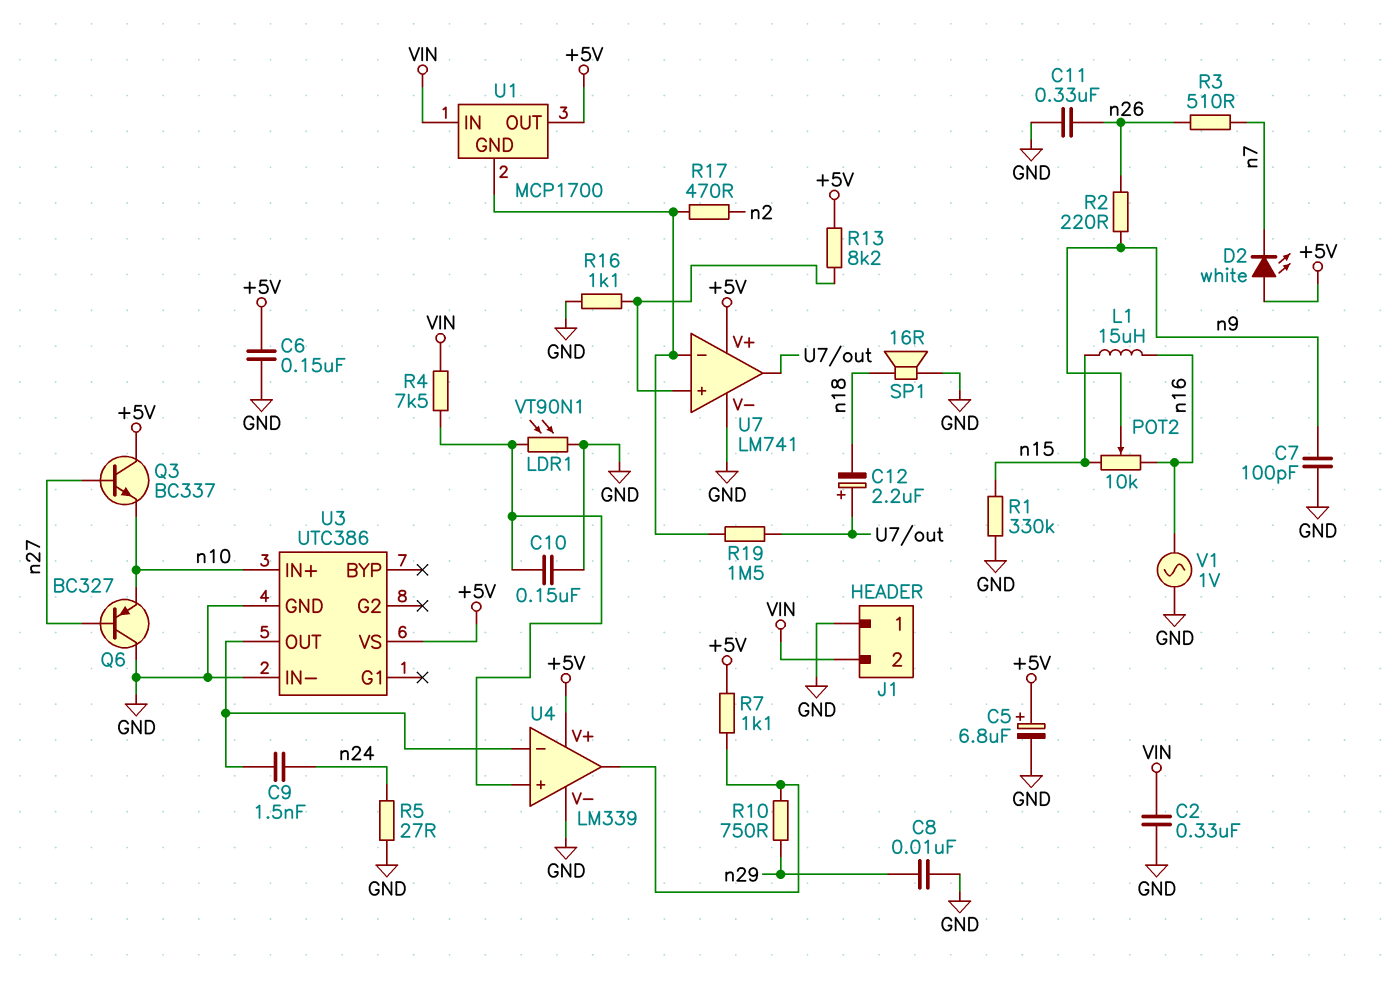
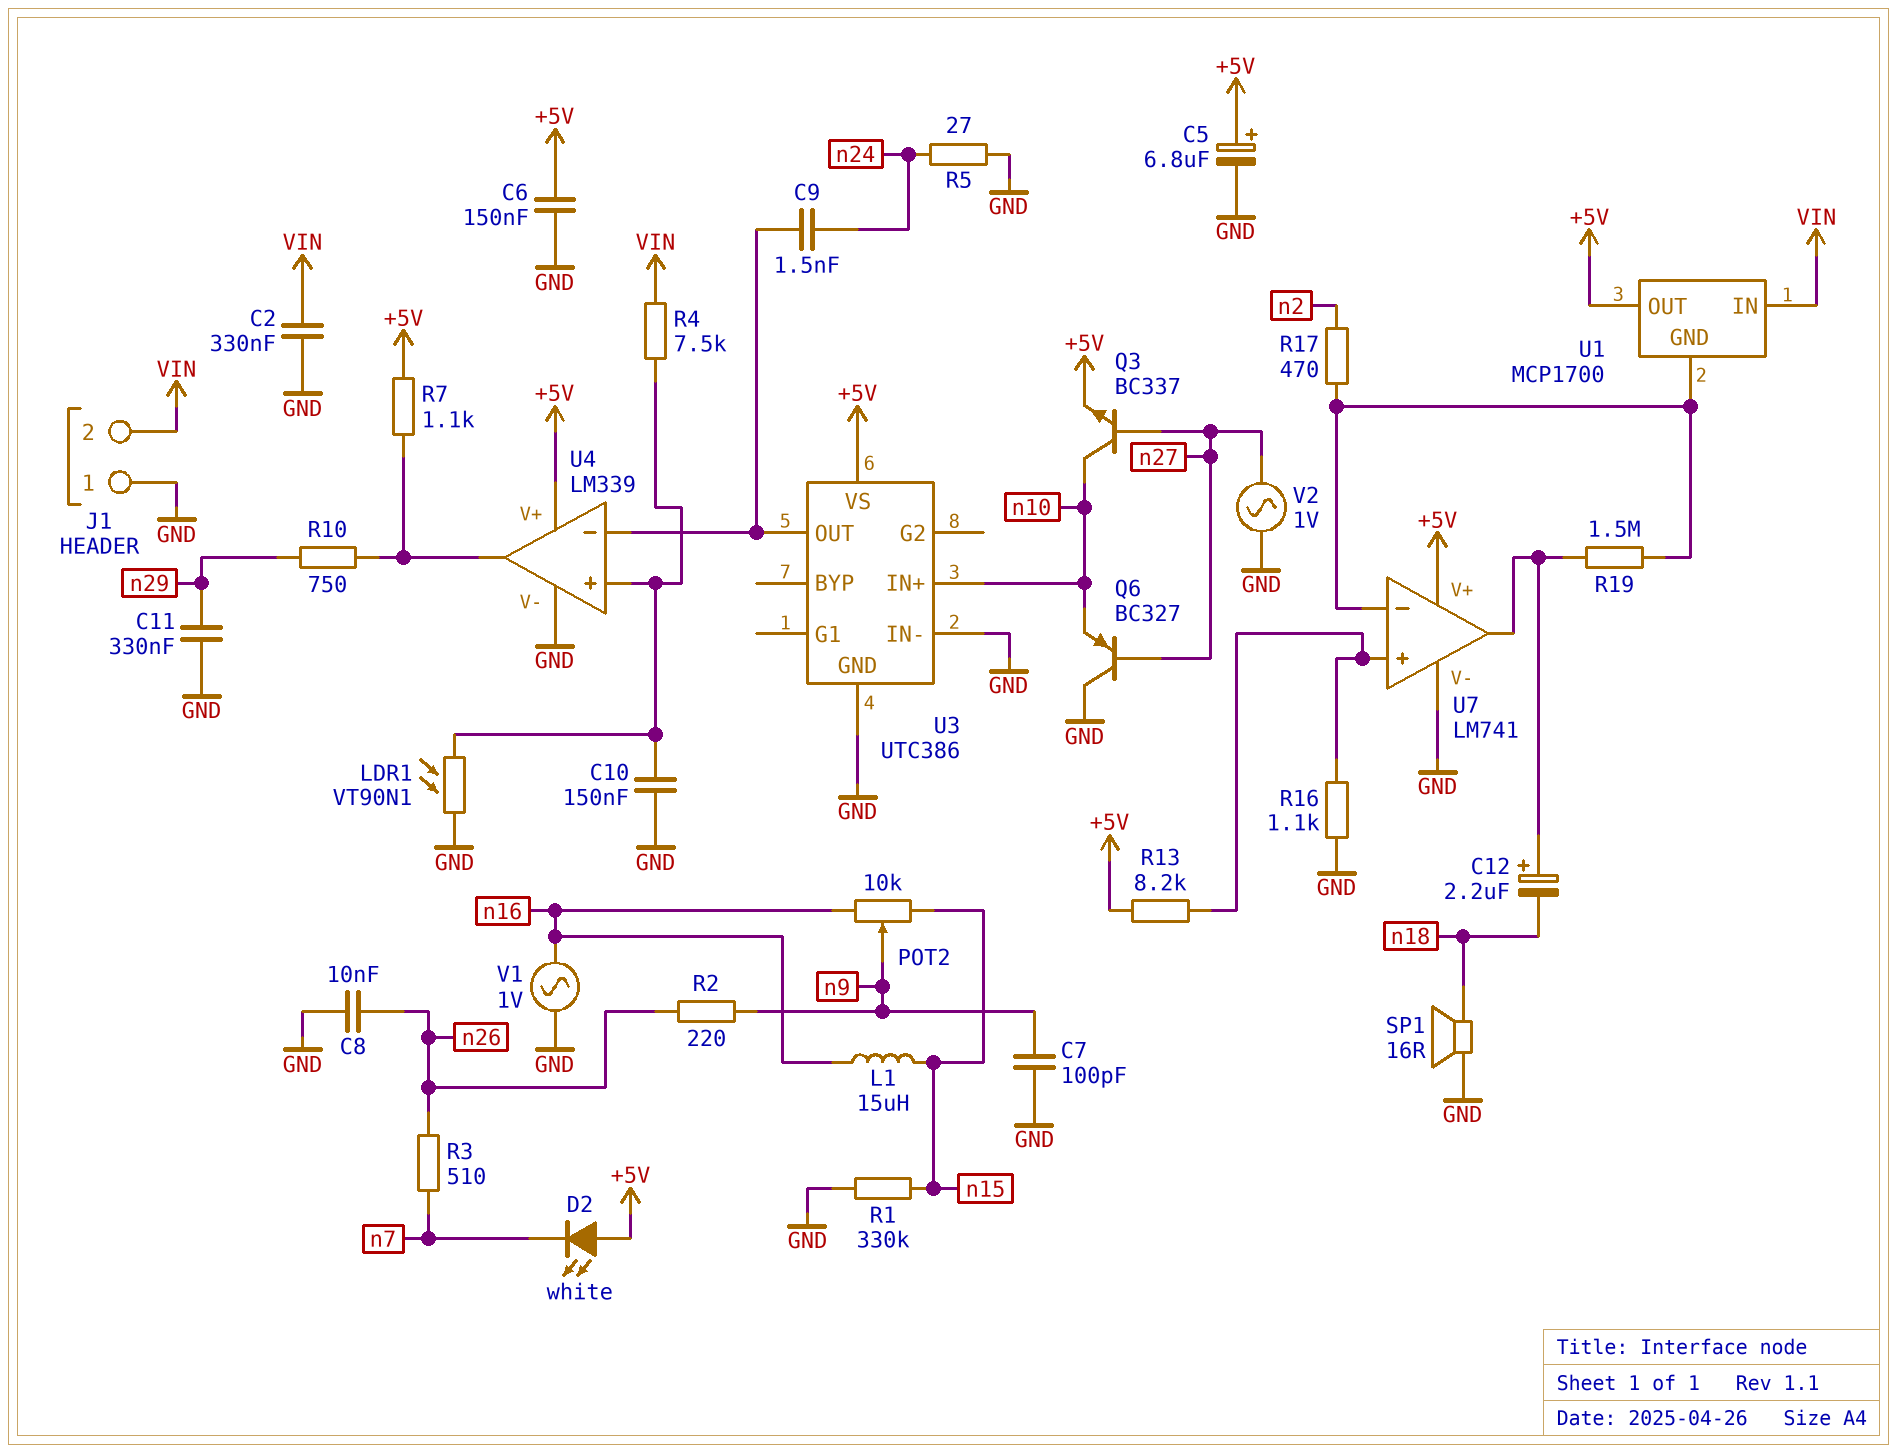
C8: 10nF (GND, n29) -> 10nF (GND, n26)
C11: 330nF (GND, n26) -> 330nF (GND, n29)
Q3: NPN BC337 (B n27, C +5V, E n10) -> NPN BC337 (B n27, C n10, E +5V)
V2: none -> AC 1V (GND, n27)

